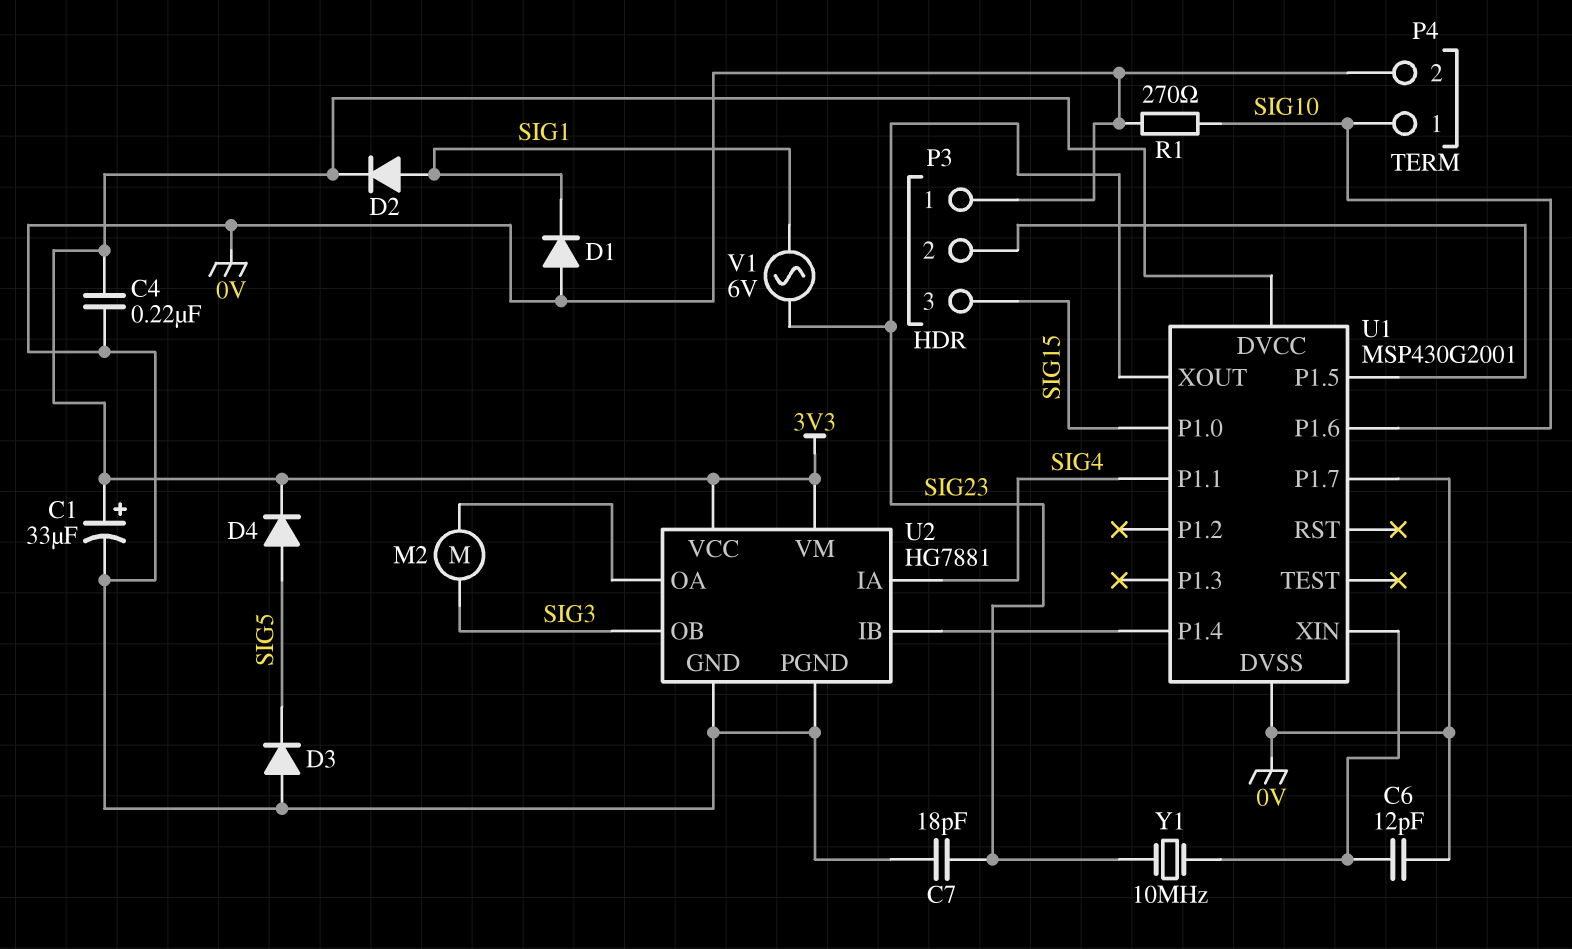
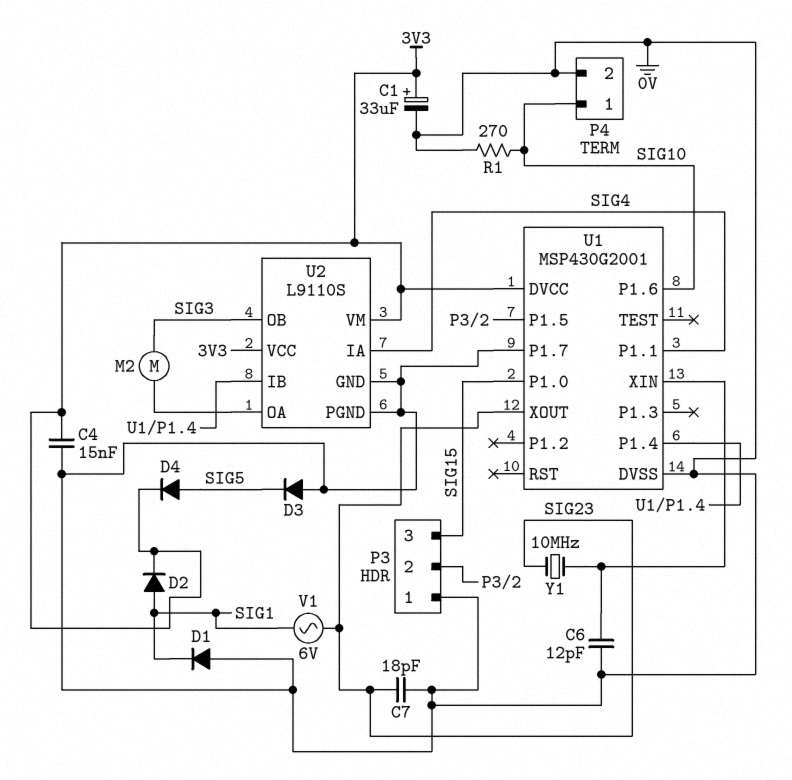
C4: 220nF (0V, 3V3) -> 15nF (0V, 3V3)
U2: HG7881 -> L9110S

